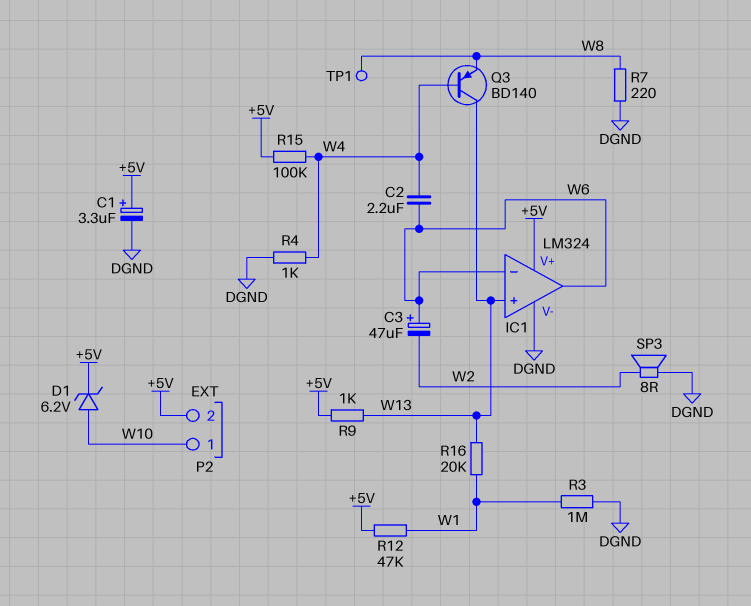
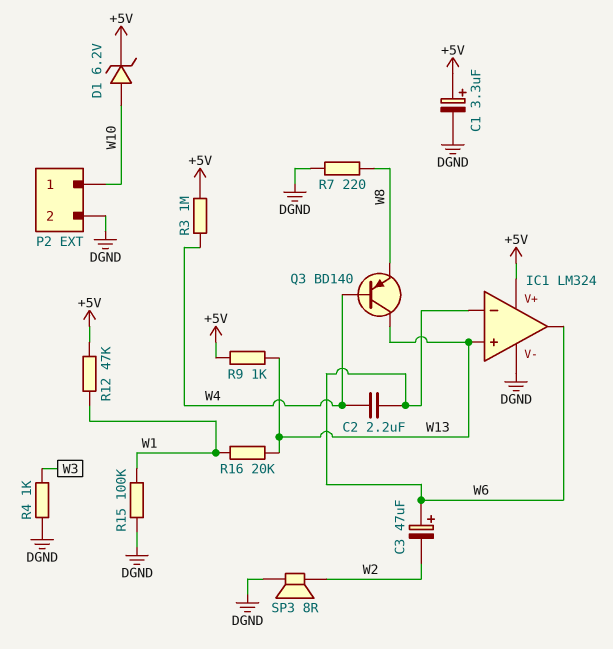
P2 pin 2: +5V -> DGND
R3: 1M (DGND, W1) -> 1M (+5V, W4)
R4: 1k (DGND, W4) -> 1k (DGND, W3)
R15: 100k (+5V, W4) -> 100k (DGND, W1)
TP1: test point (W8) -> none

